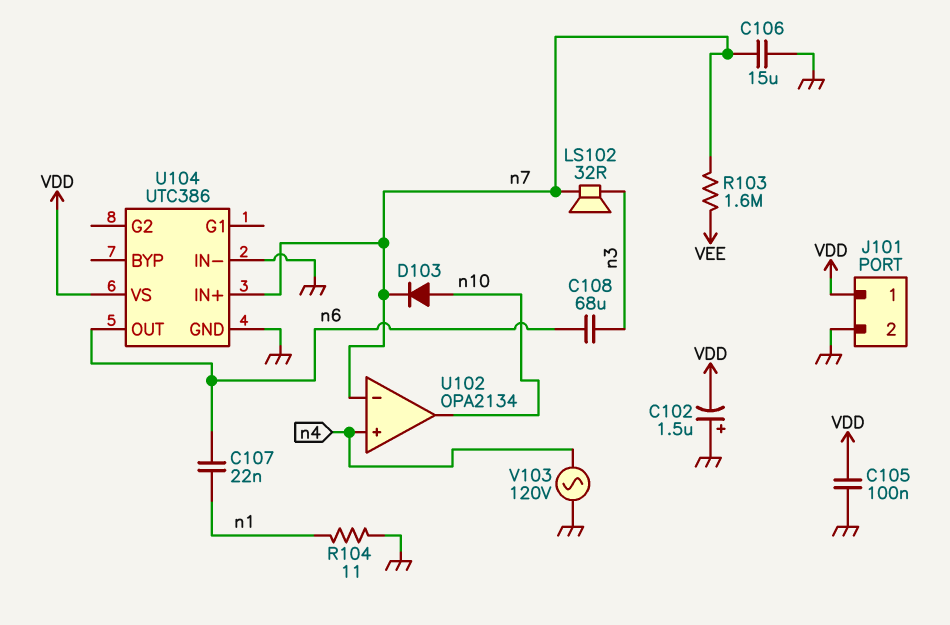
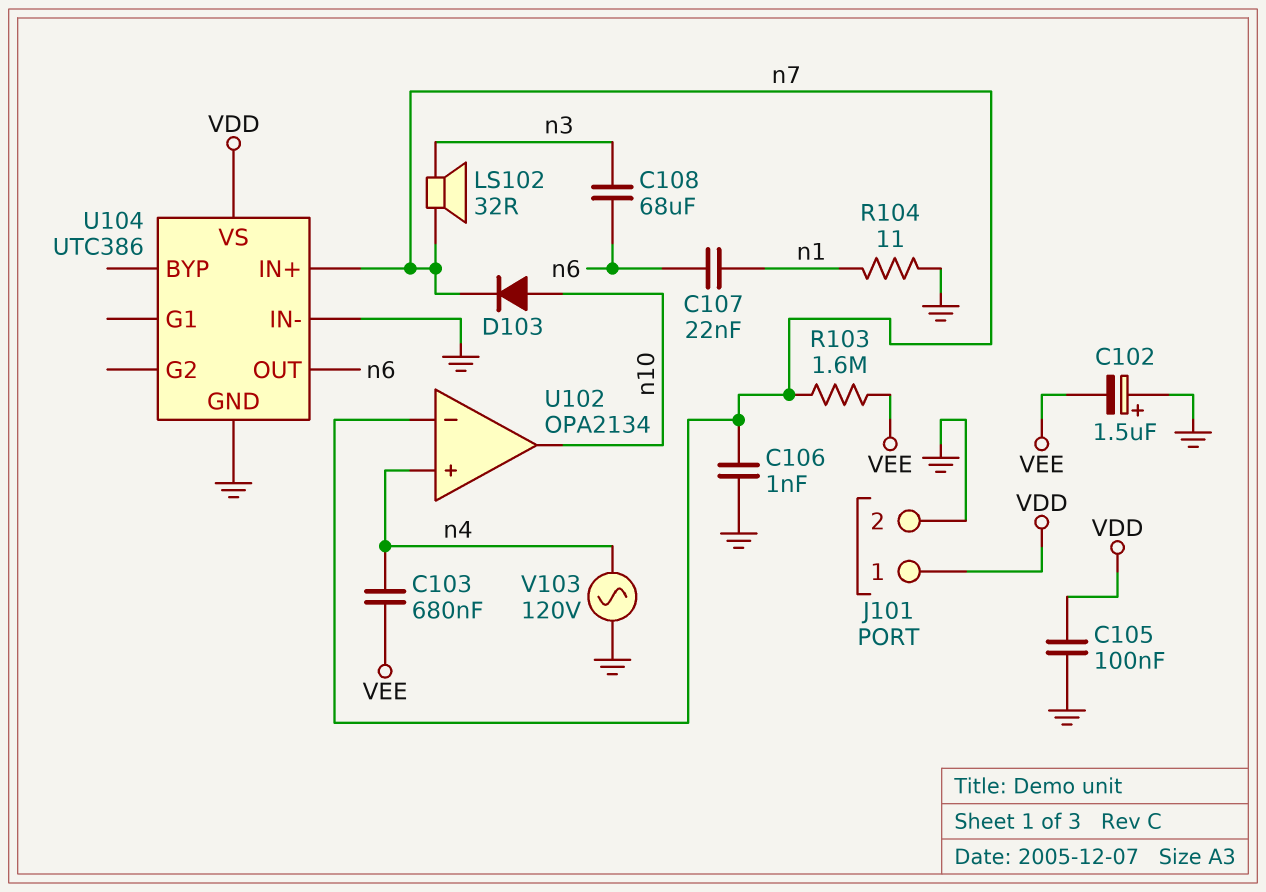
C102: 1.5uF (plus GND, minus VDD) -> 1.5uF (plus GND, minus VEE)
C103: none -> 680nF (VEE, n4)
C106: 15uF (GND, n7) -> 1nF (GND, n7)

